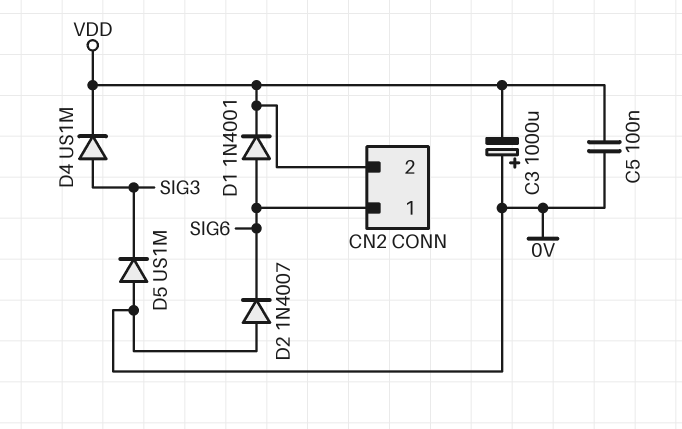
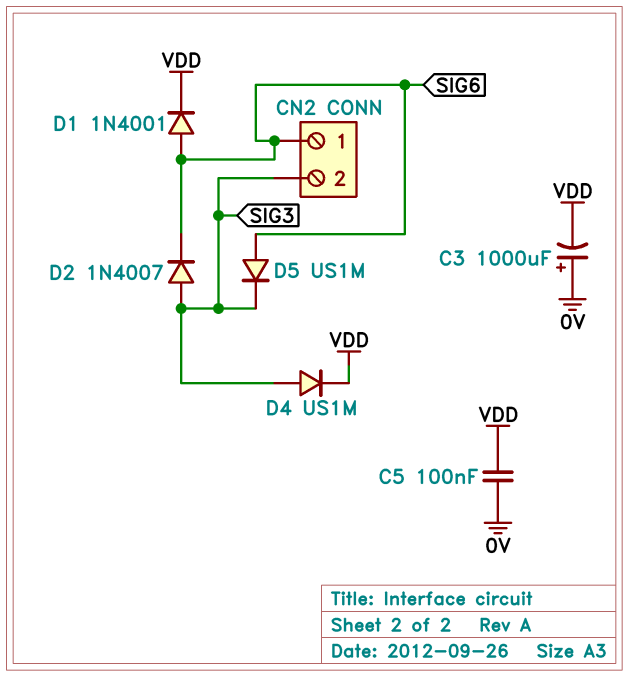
CN2 pin 2: VDD -> SIG3
D2: diode 1N4007 (A 0V, K SIG6) -> diode 1N4007 (A SIG3, K SIG6)
D5: diode US1M (A 0V, K SIG3) -> diode US1M (A SIG6, K SIG3)

